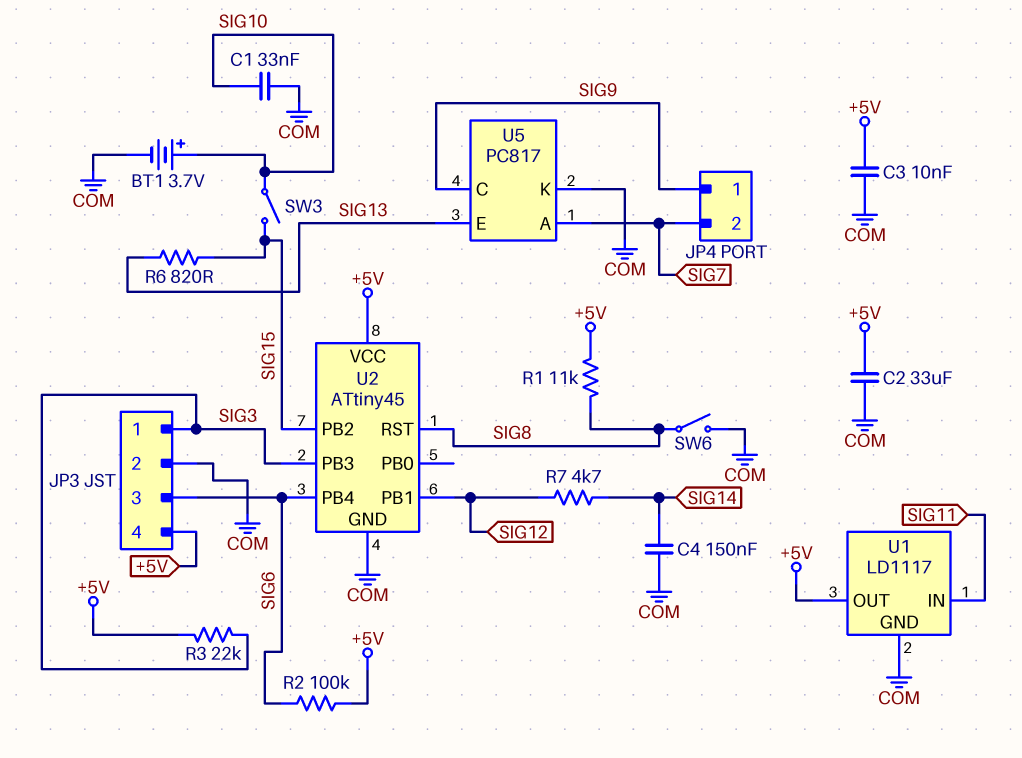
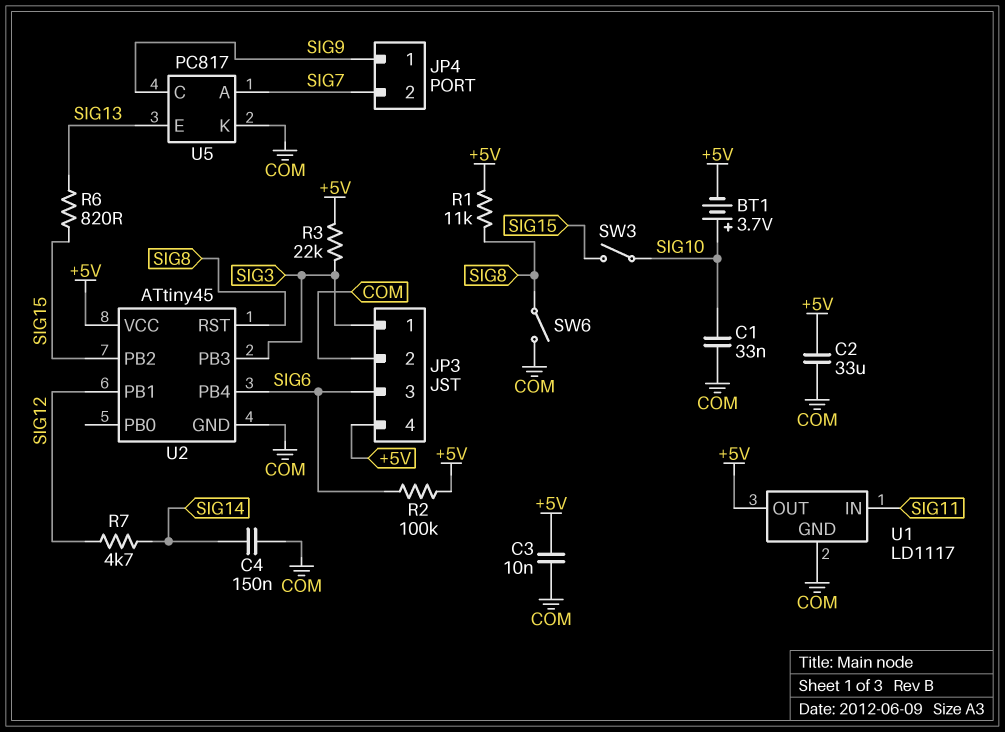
BT1: 3.7V (plus SIG10, minus COM) -> 3.7V (plus SIG10, minus +5V)

